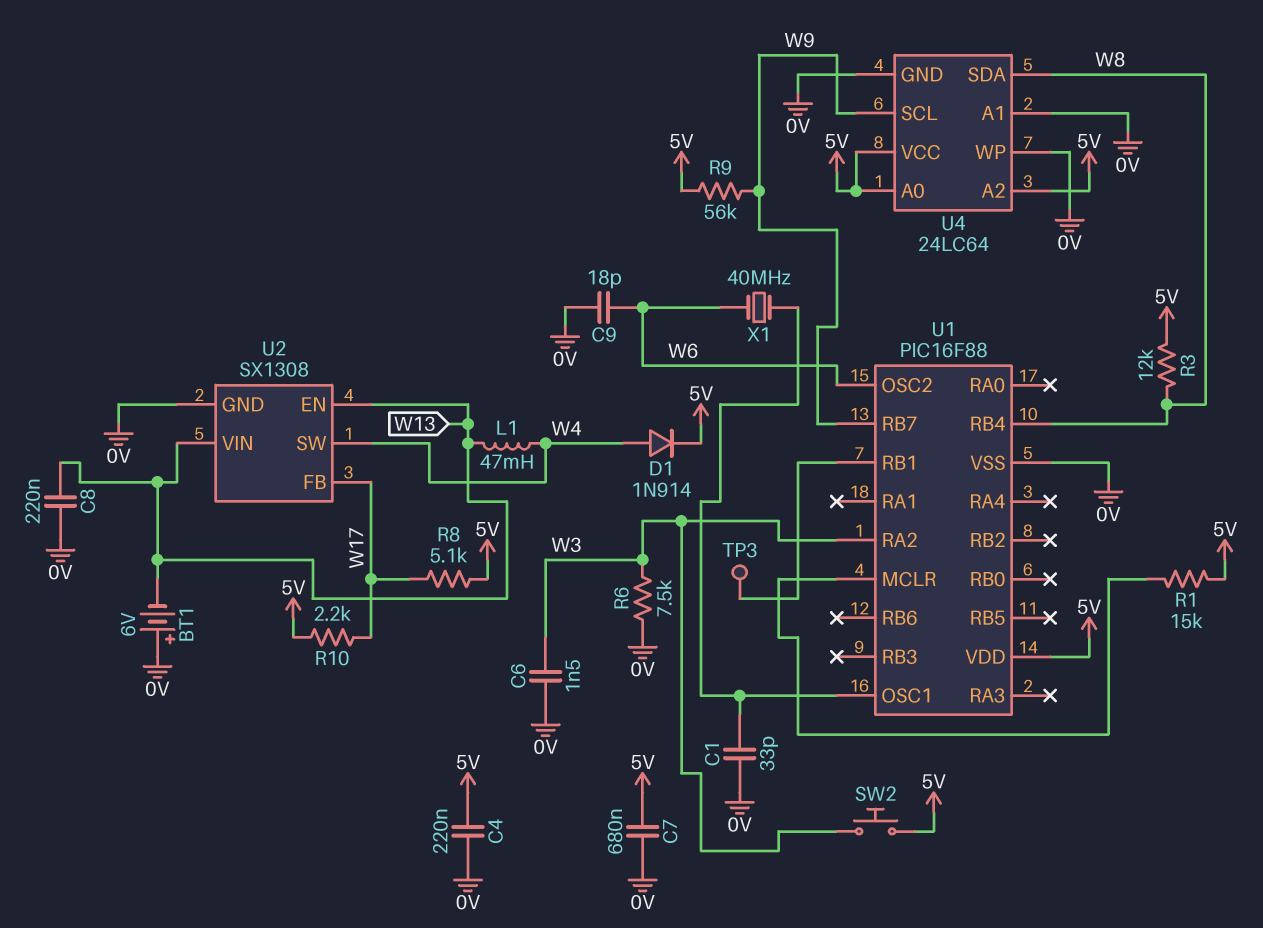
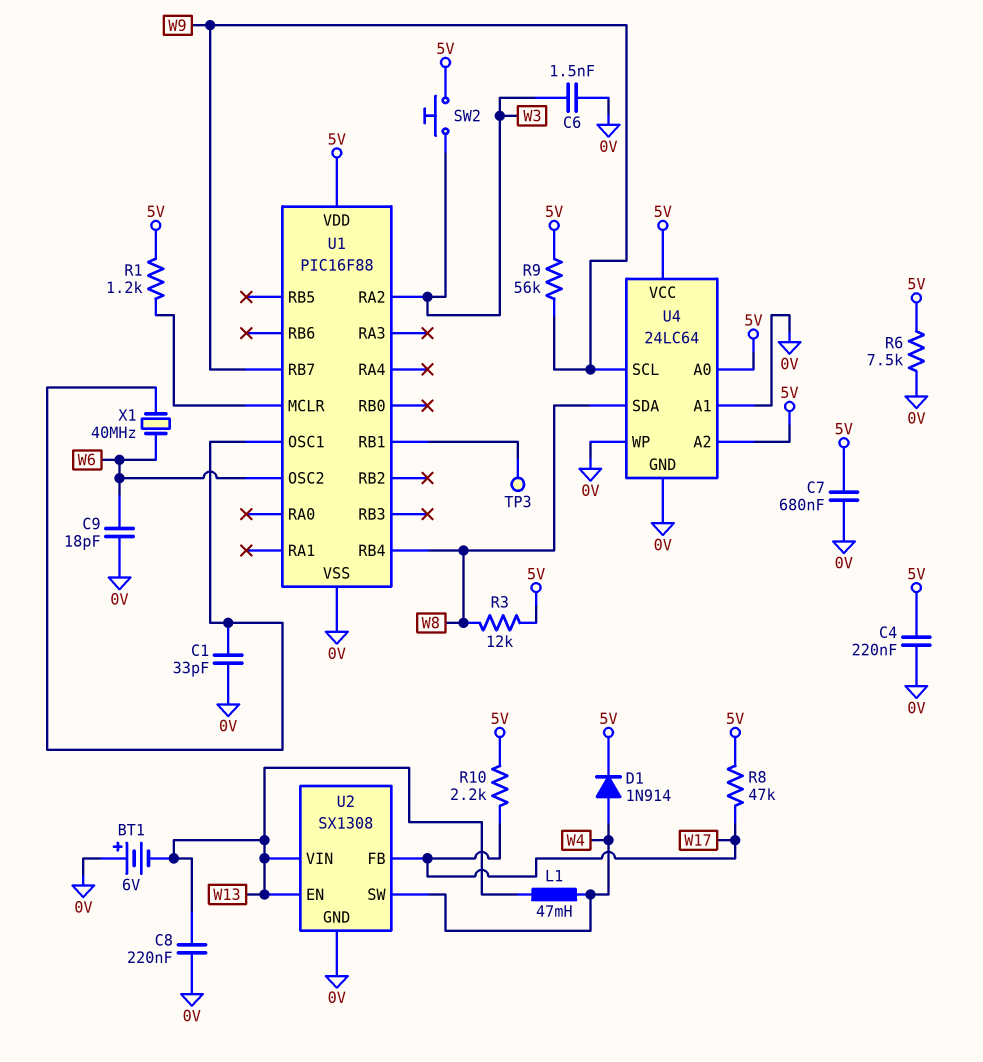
R1: 15k (5V, U1/MCLR) -> 1.2k (5V, U1/MCLR)
R6: 7.5k (0V, W3) -> 7.5k (0V, 5V)
R8: 5.1k (5V, W17) -> 47k (5V, W17)

